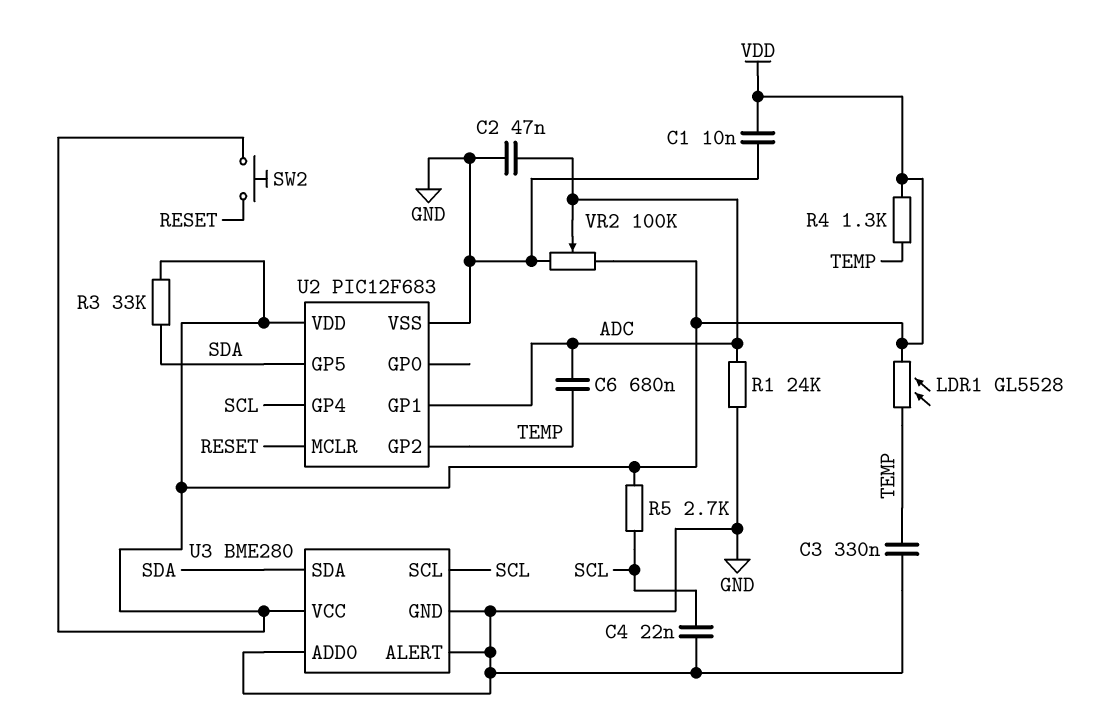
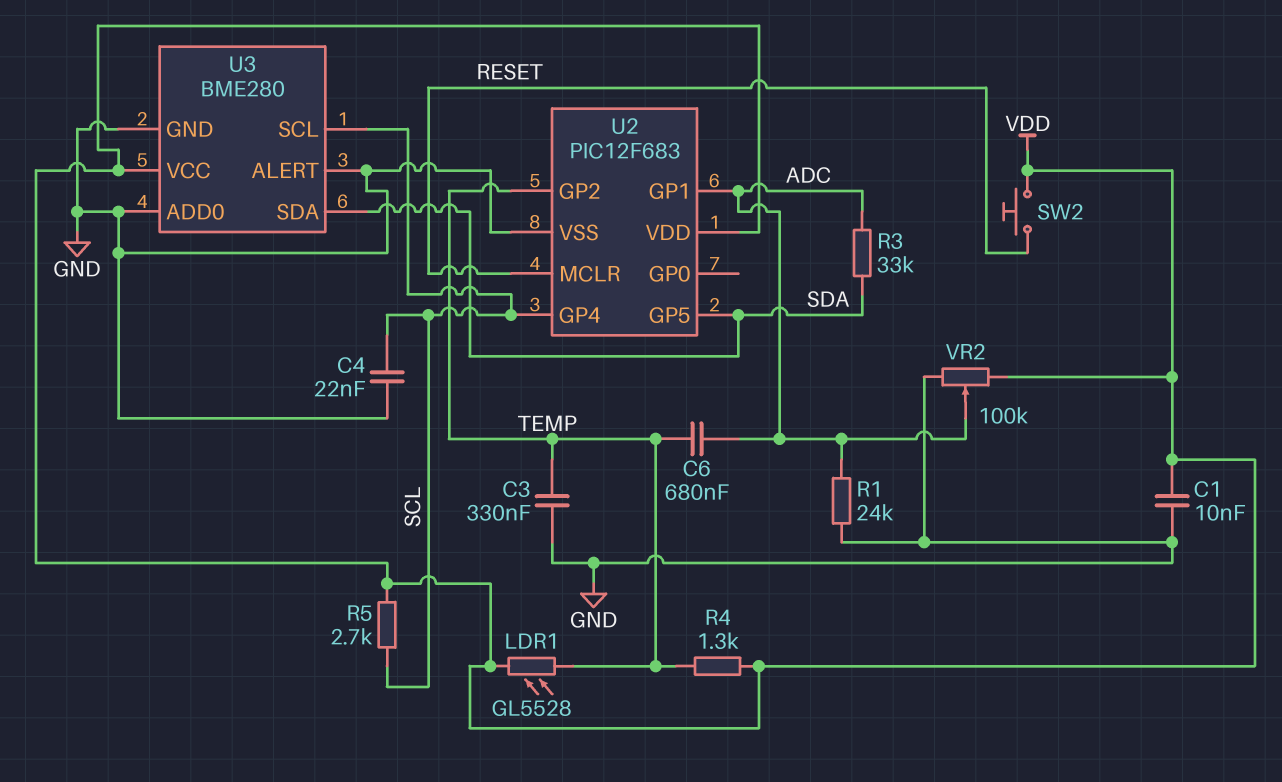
C2: 47nF (ADC, GND) -> none
R3: 33k (SDA, VDD) -> 33k (ADC, SDA)

